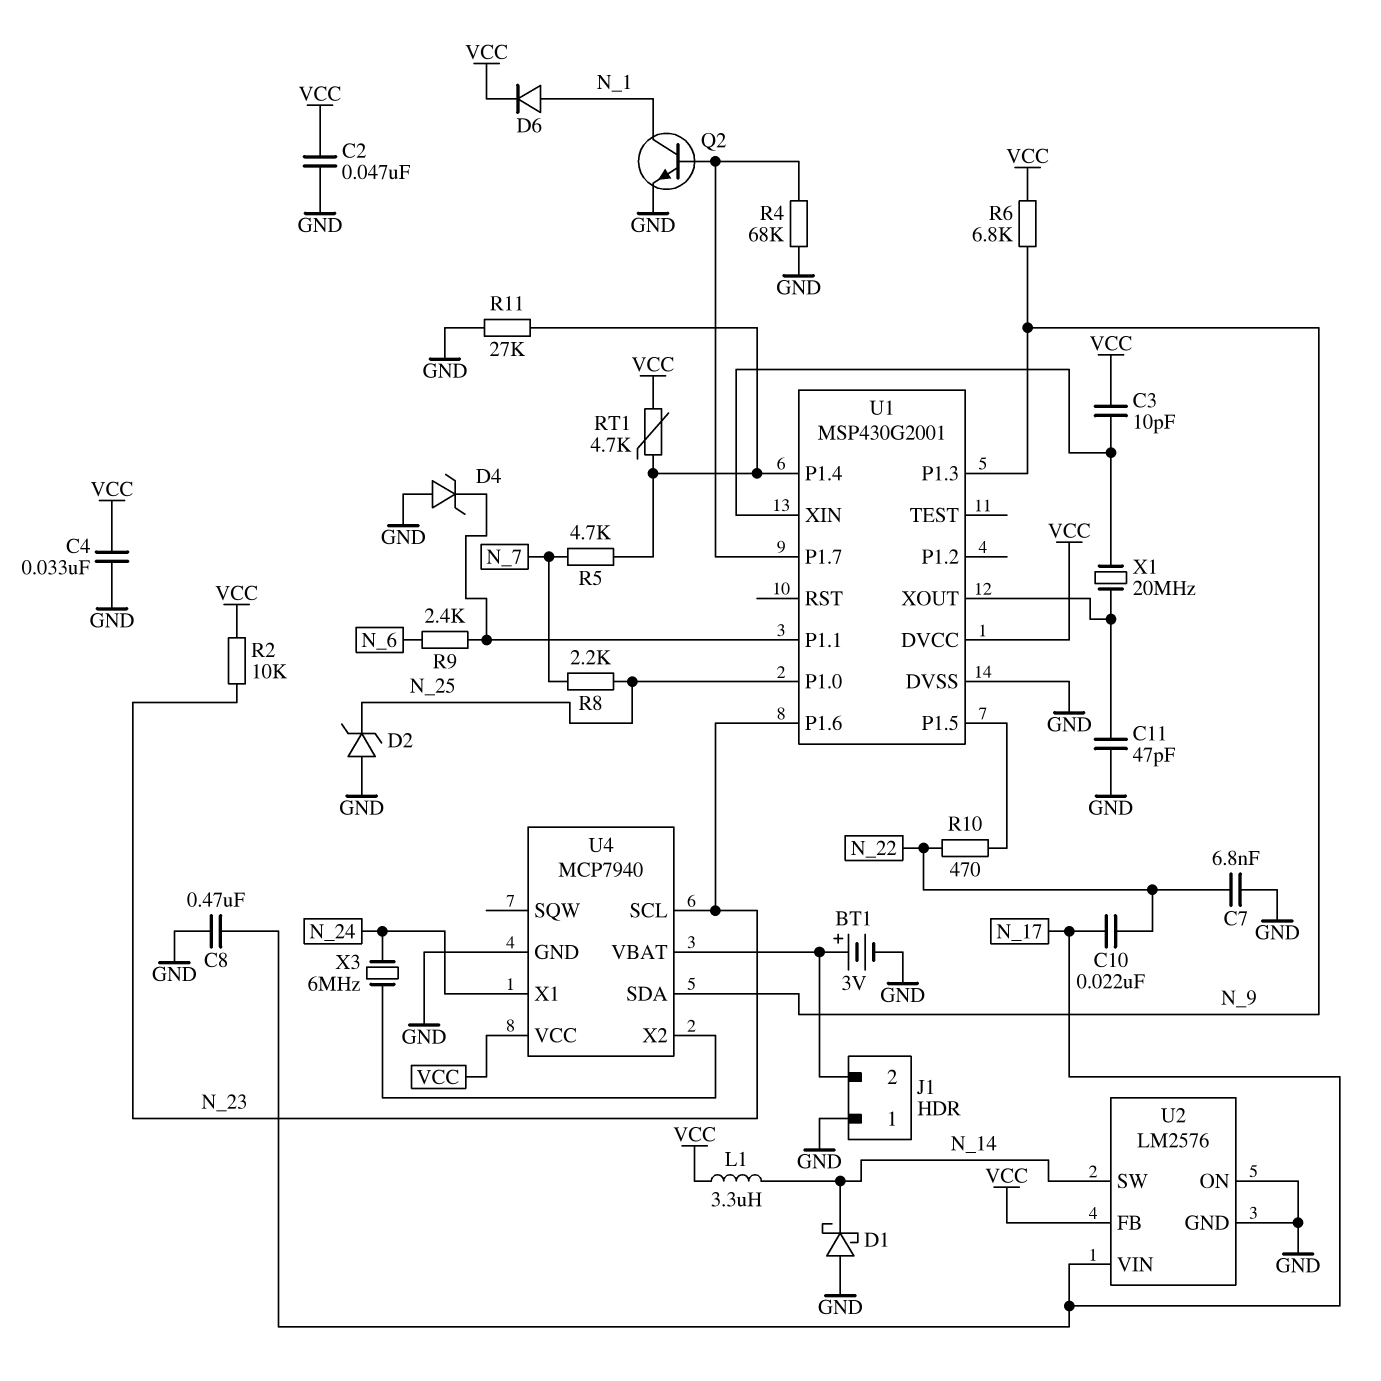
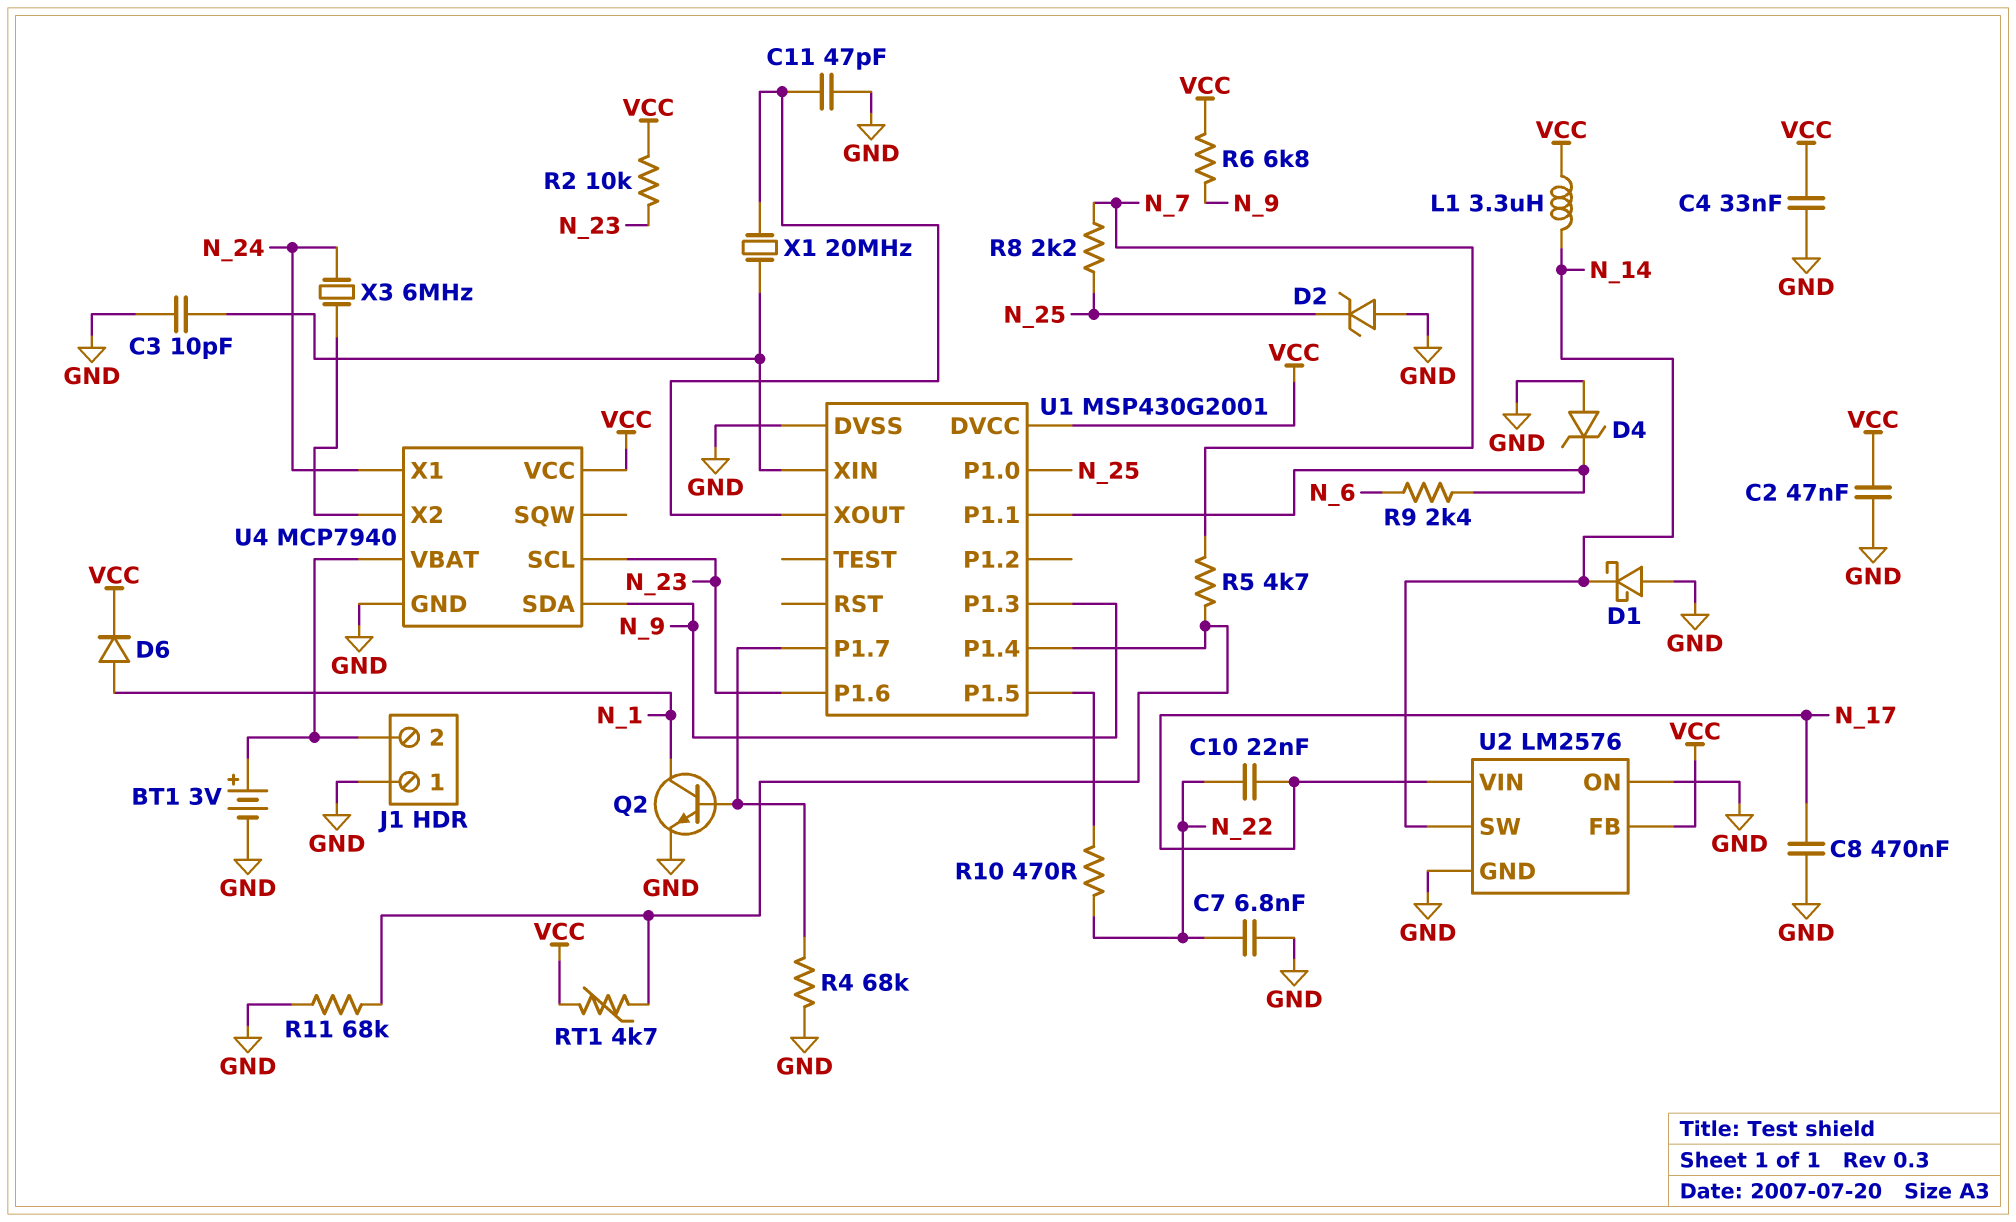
C3: 10pF (U1/XIN, VCC) -> 10pF (GND, U1/XIN)
R11: 27k (GND, U1/P1.4) -> 68k (GND, U1/P1.4)

